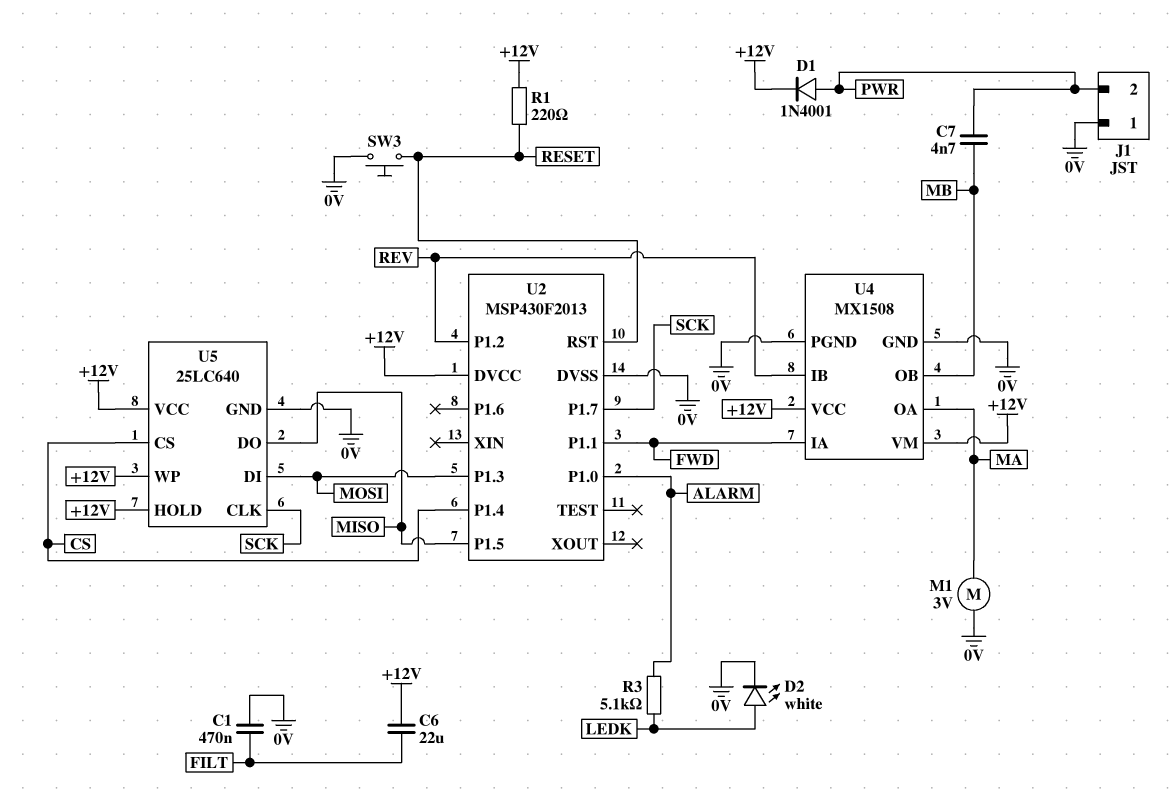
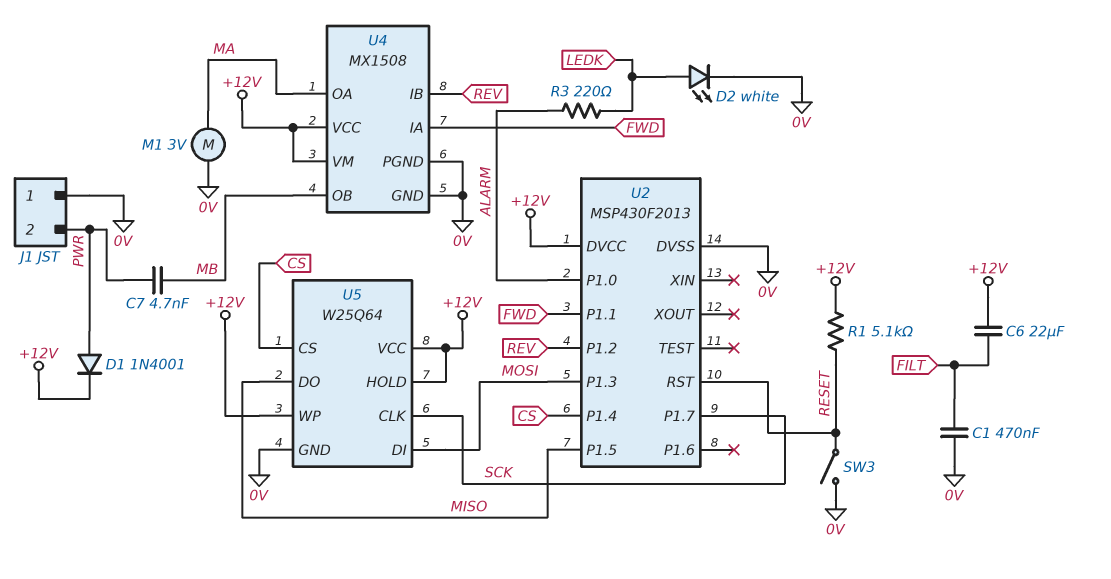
R1: 220 (+12V, RESET) -> 5.1k (+12V, RESET)
R3: 5.1k (ALARM, LEDK) -> 220 (ALARM, LEDK)
SW3: button (0V, RESET) -> switch (0V, RESET)
U5: 25LC640 -> W25Q64

